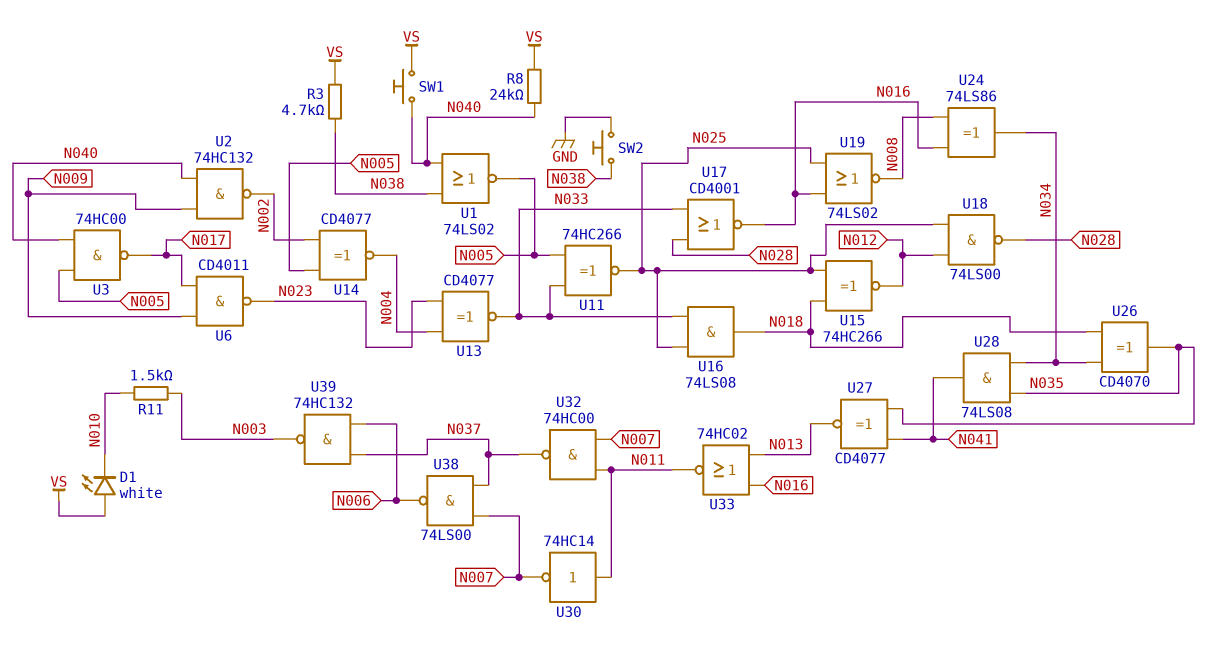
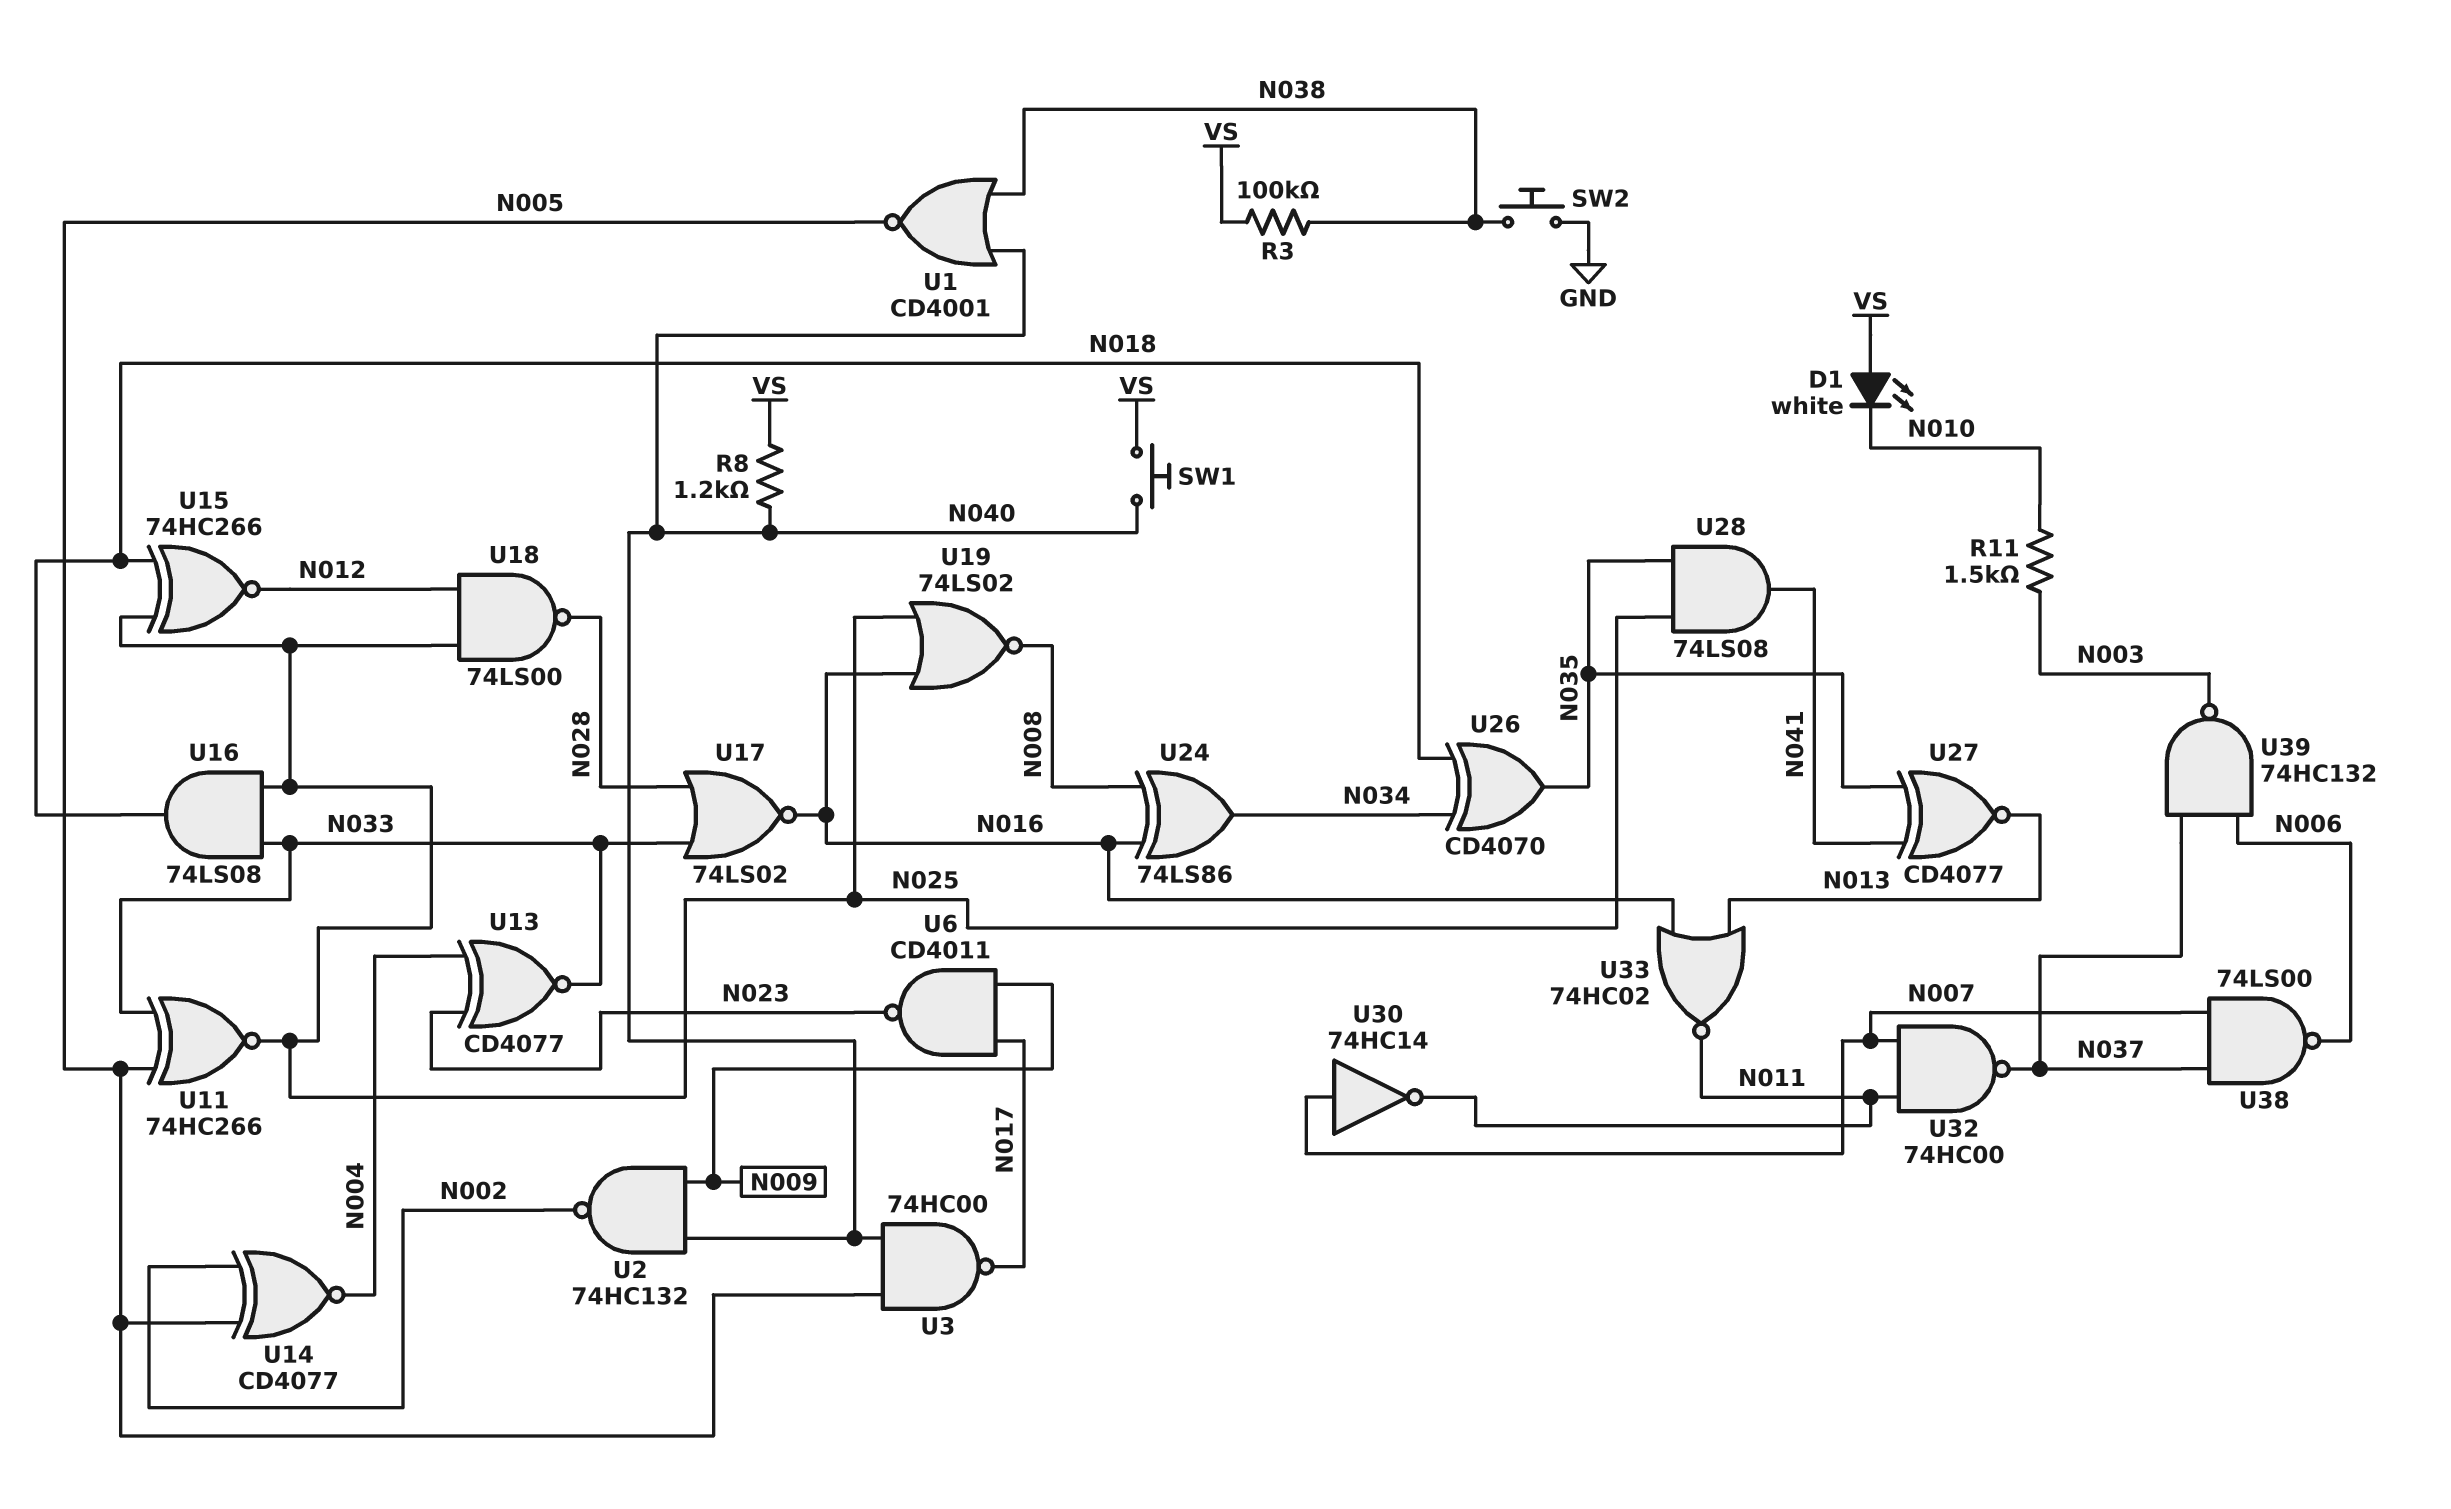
R3: 4.7k (N038, VS) -> 100k (N038, VS)
R8: 24k (N040, VS) -> 1.2k (N040, VS)
U1: NOR 74LS02 (in N038, in N040, out N005) -> NOR CD4001 (in N038, in N040, out N005)
U17: NOR CD4001 (in N028, in N033, out N016) -> NOR 74LS02 (in N028, in N033, out N016)
U28: AND 74LS08 (in N034, in N035, out N041) -> AND 74LS08 (in N025, in N035, out N041)
U30: NOT 74HC14 (in N011, out N007) -> NOT 74HC14 (in N007, out N011)

